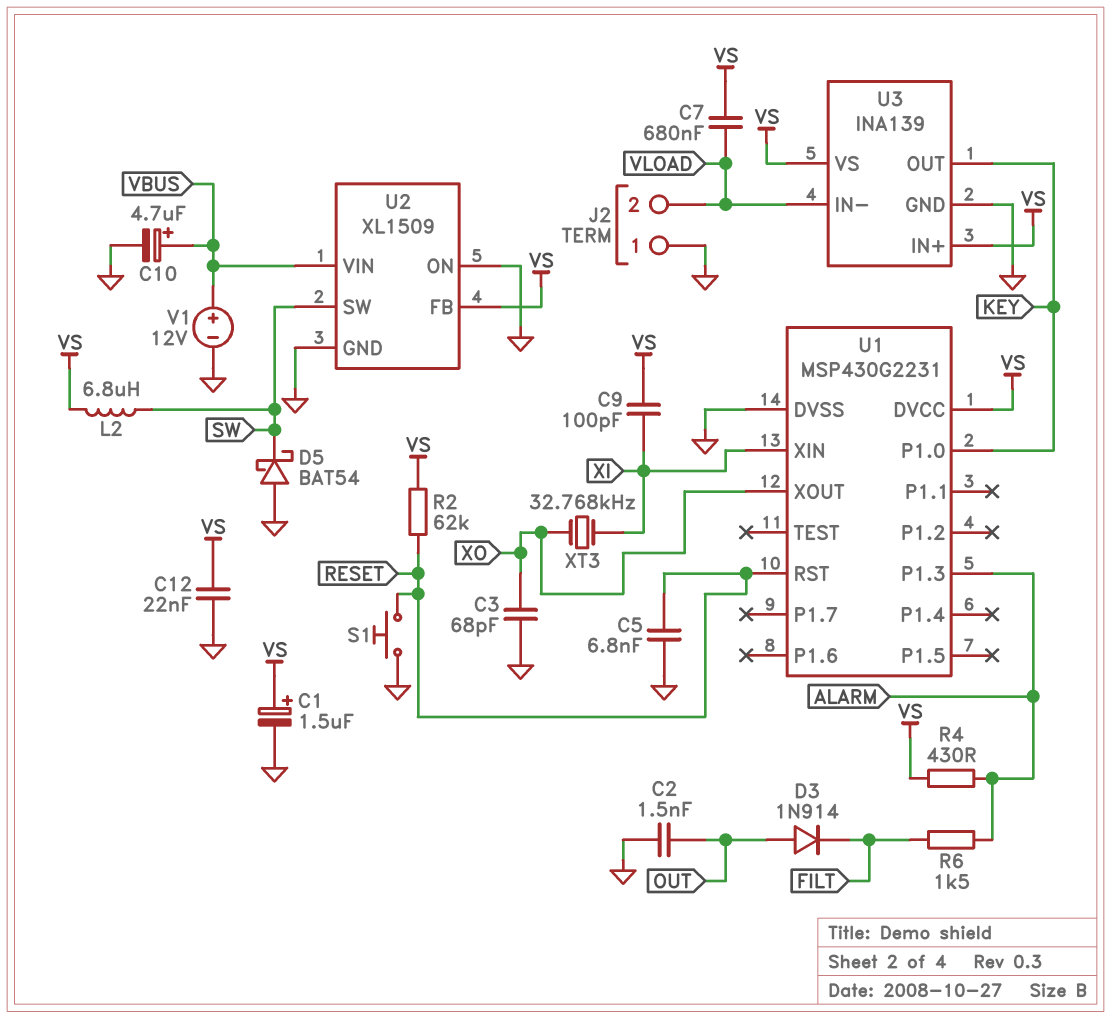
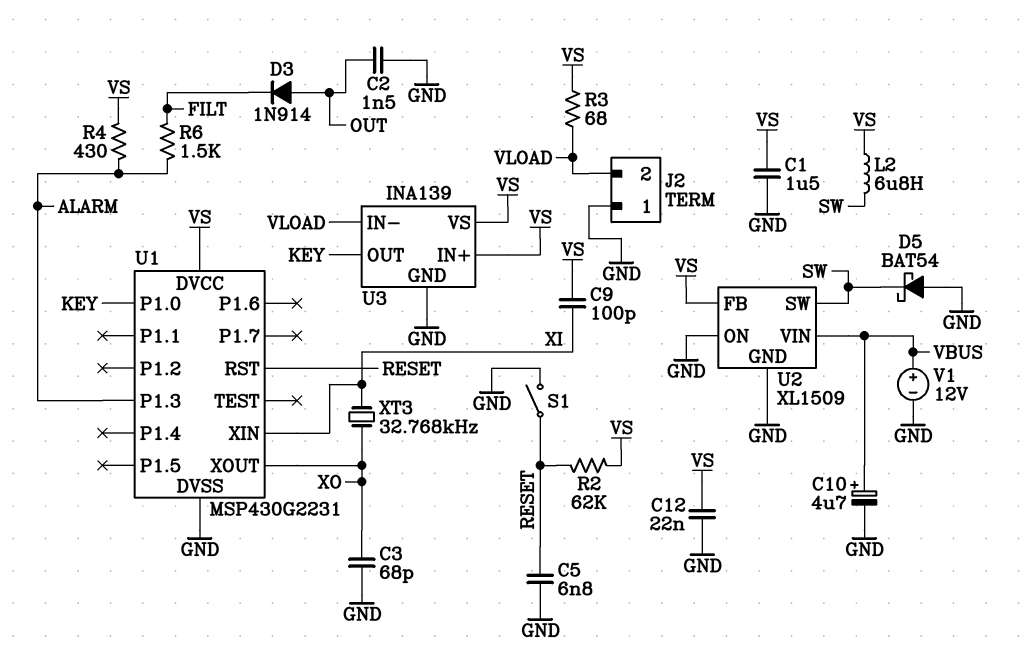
C1: 1.5uF (plus VS, minus GND) -> 1.5uF (GND, VS)
C7: 680nF (VLOAD, VS) -> none
R3: none -> 68 (VLOAD, VS)
S1: button (GND, RESET) -> switch (GND, RESET)

